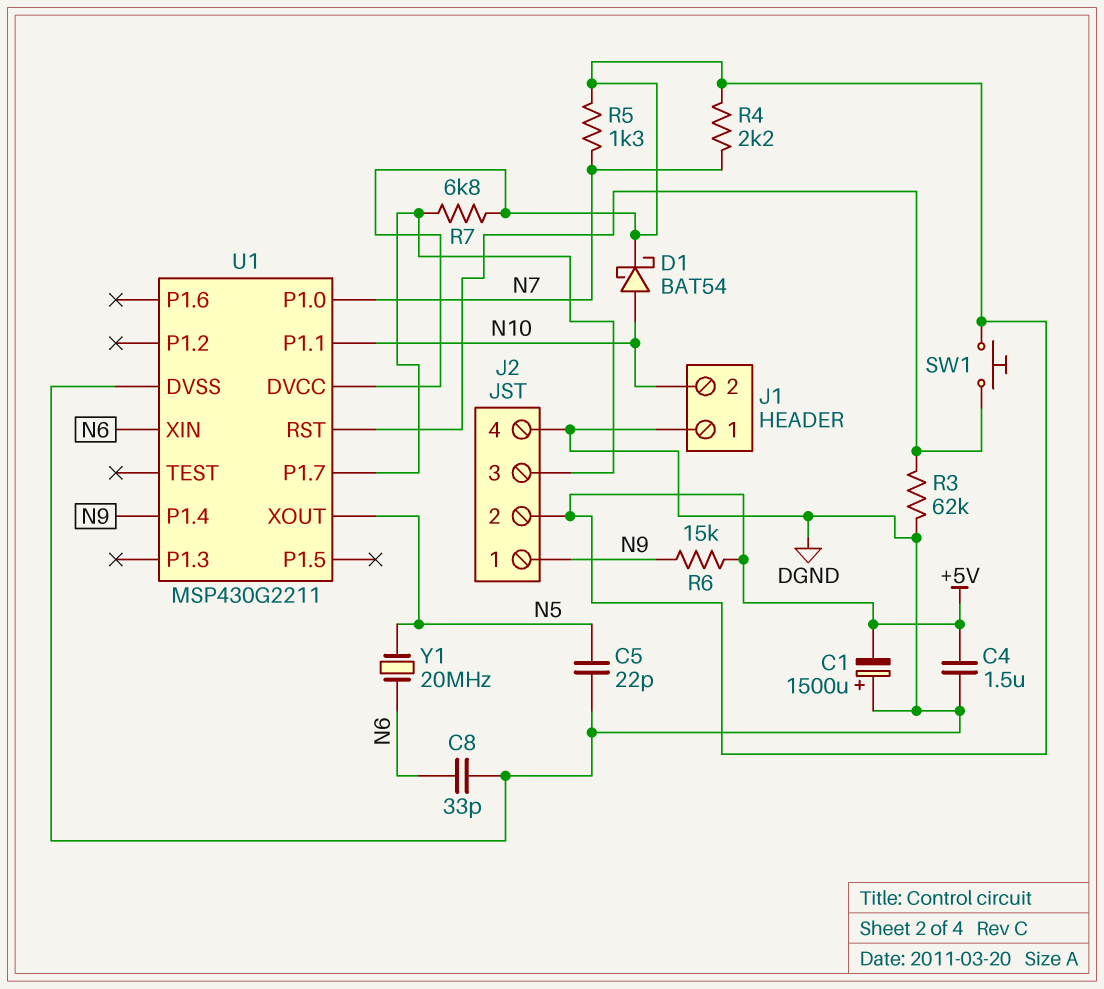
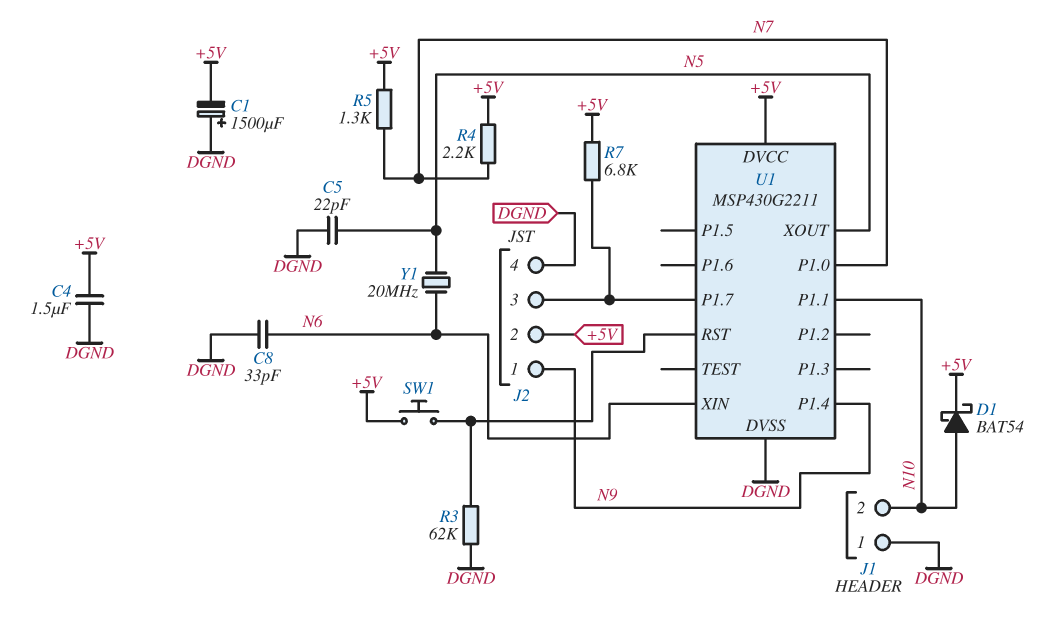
R6: 15k (+5V, N9) -> none

